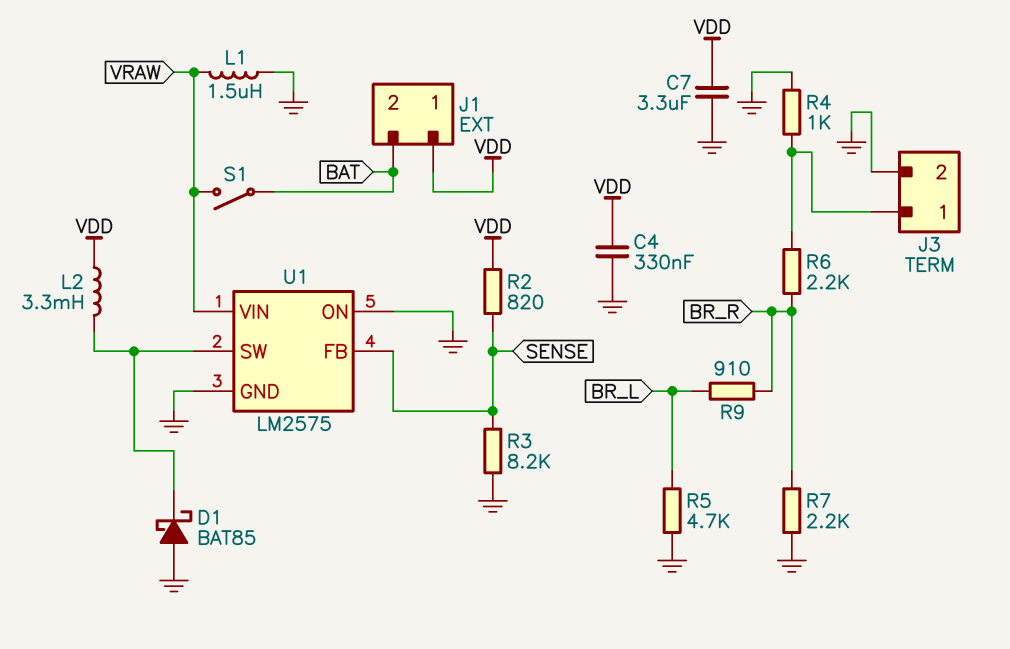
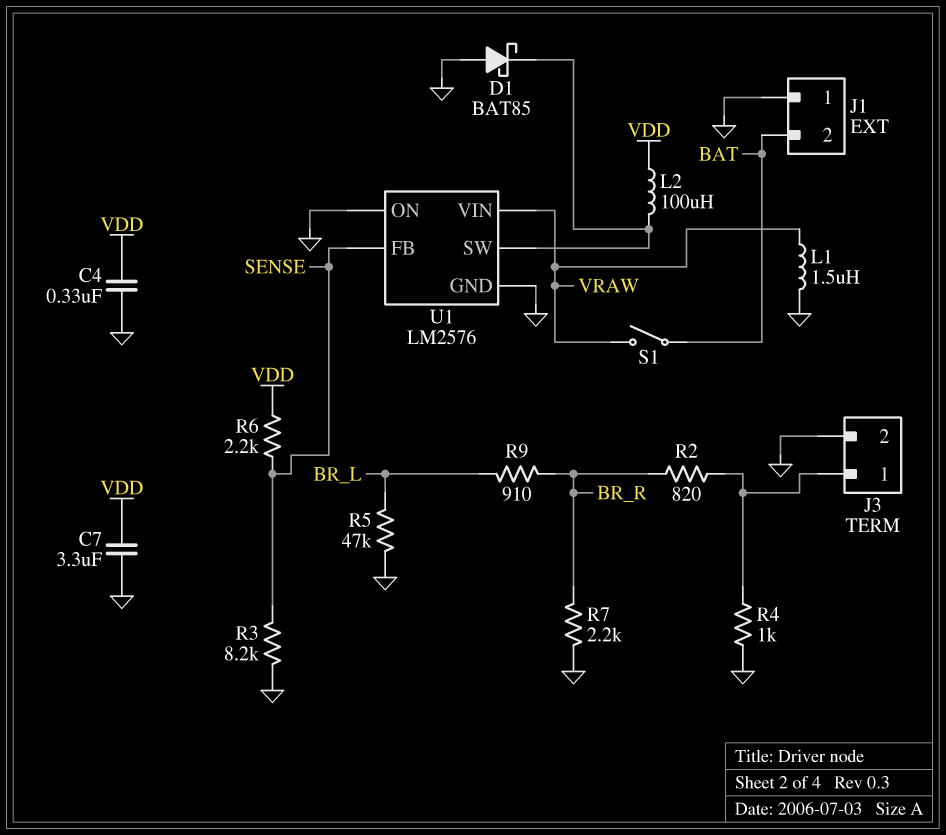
J1 pin 1: VDD -> GND
L2: 3.3mH (U1/SW, VDD) -> 100uH (U1/SW, VDD)
R2: 820 (SENSE, VDD) -> 820 (BR_R, J3/1)
R5: 4.7k (BR_L, GND) -> 47k (BR_L, GND)
R6: 2.2k (BR_R, J3/1) -> 2.2k (SENSE, VDD)
U1: LM2575 -> LM2576

